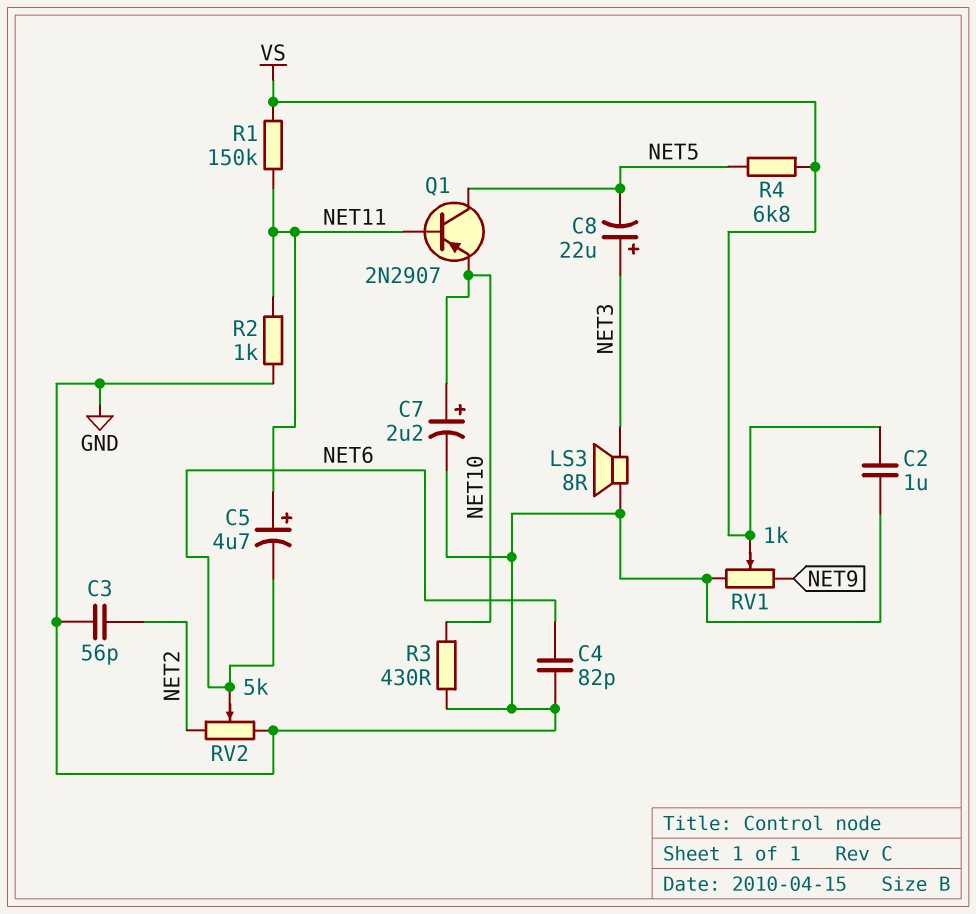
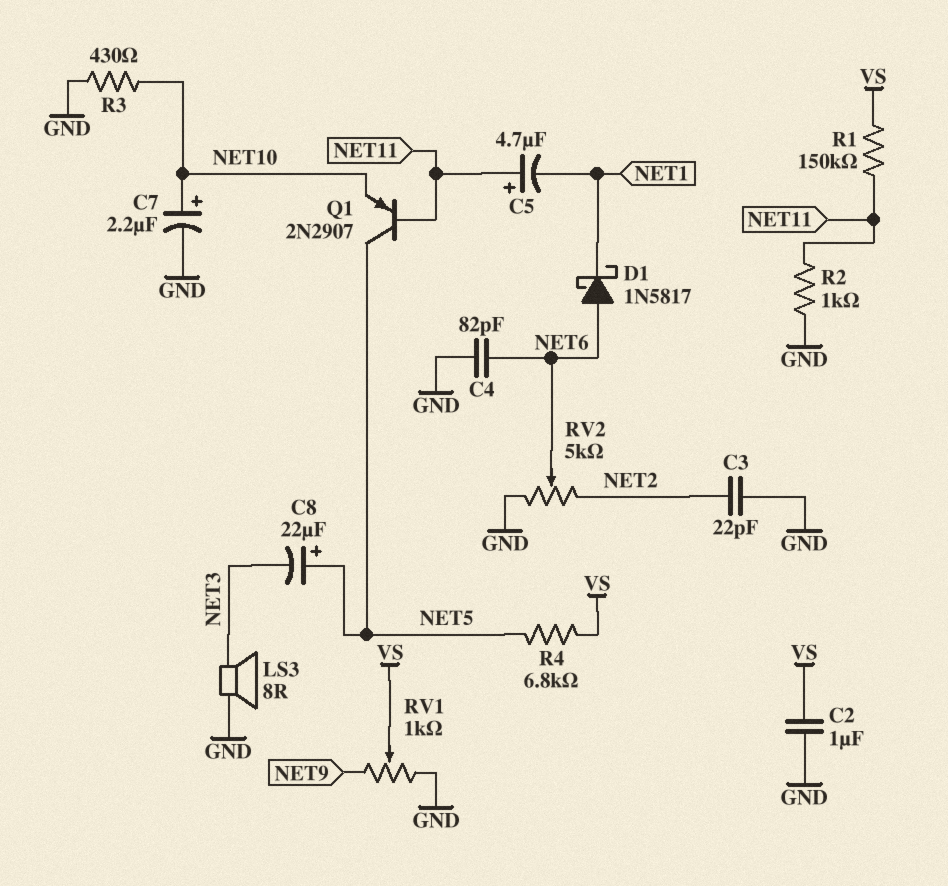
C3: 56pF (GND, NET2) -> 22pF (GND, NET2)
C5: 4.7uF (plus NET11, minus NET6) -> 4.7uF (plus NET11, minus NET1)
C8: 22uF (plus NET3, minus NET5) -> 22uF (plus NET5, minus NET3)
D1: none -> schottky 1N5817 (A NET6, K NET1)

